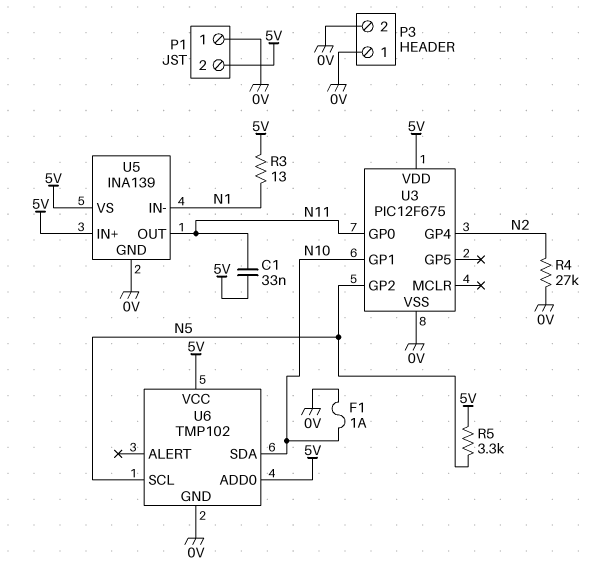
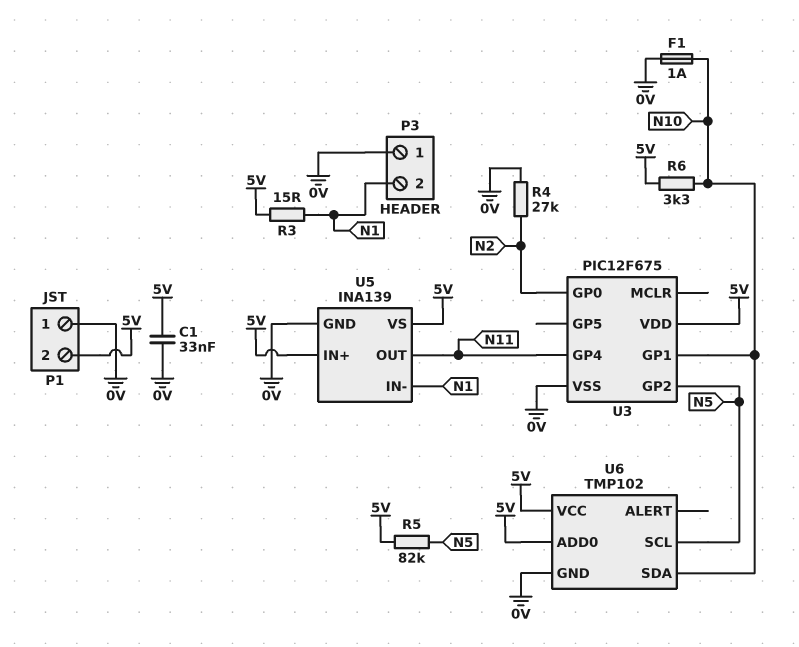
C1: 33nF (5V, N11) -> 33nF (0V, 5V)
P3 pin 2: 0V -> N1
R3: 13 (5V, N1) -> 15 (5V, N1)
R5: 3.3k (5V, N5) -> 82k (5V, N5)
R6: none -> 3.3k (5V, N10)
U3 pin GP0: N11 -> N2
U3 pin GP4: N2 -> N11

